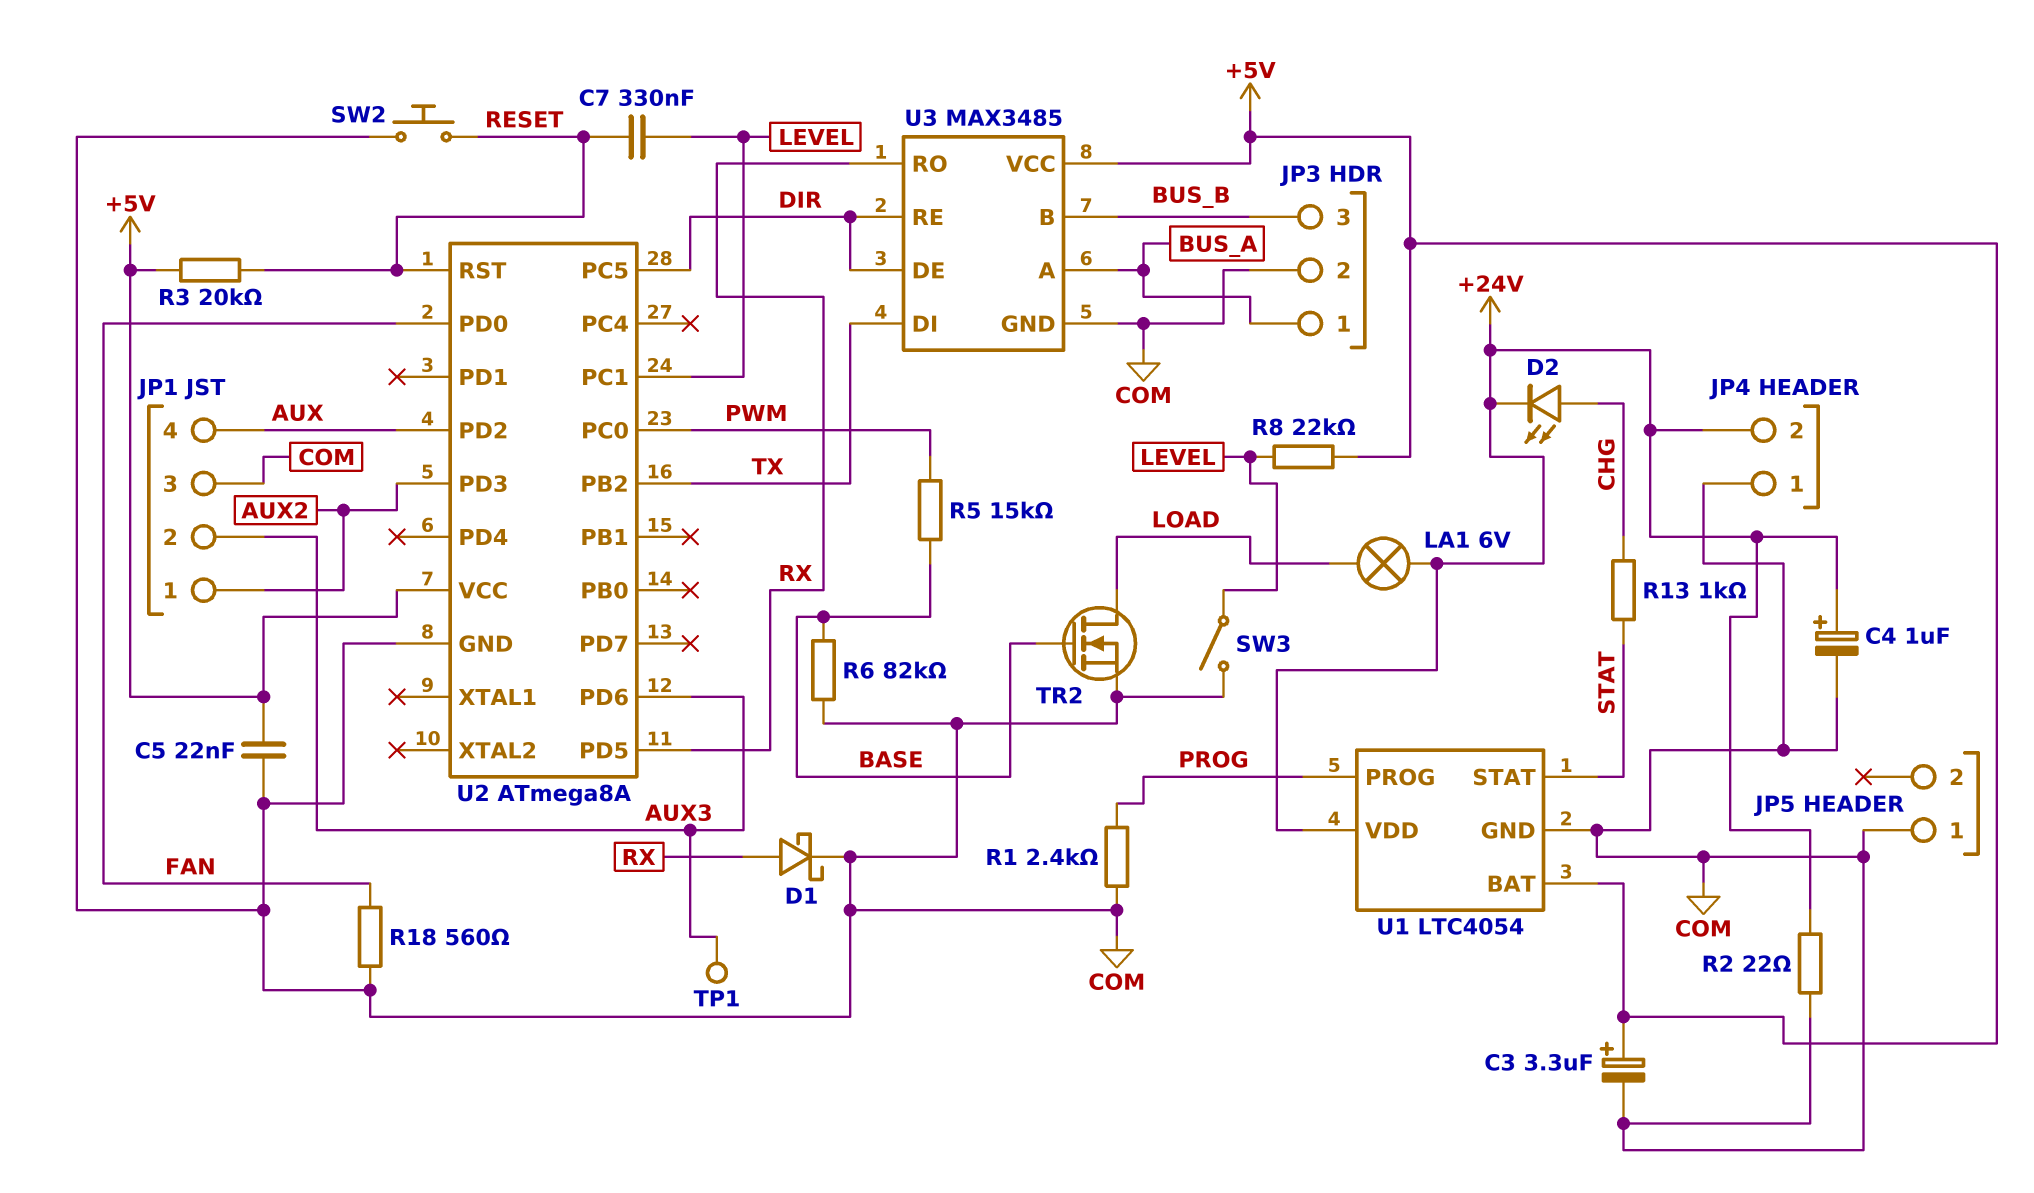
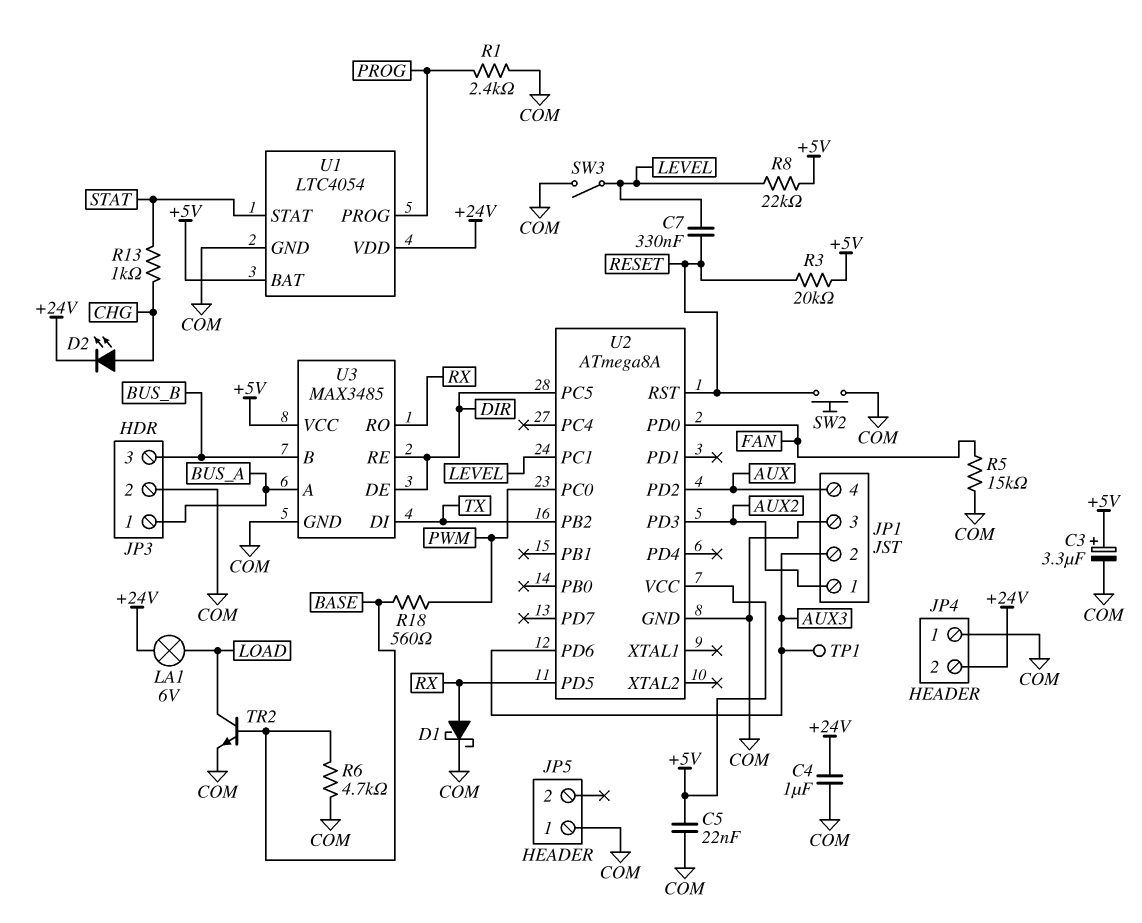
C4: 1uF (plus +24V, minus COM) -> 1uF (+24V, COM)
R2: 22 (+24V, COM) -> none
R5: 15k (BASE, PWM) -> 15k (COM, FAN)
R6: 82k (BASE, COM) -> 4.7k (BASE, COM)
R18: 560 (COM, FAN) -> 560 (BASE, PWM)
TR2: NMOS (G BASE, D LOAD, S COM) -> NPN (B BASE, C LOAD, E COM)

